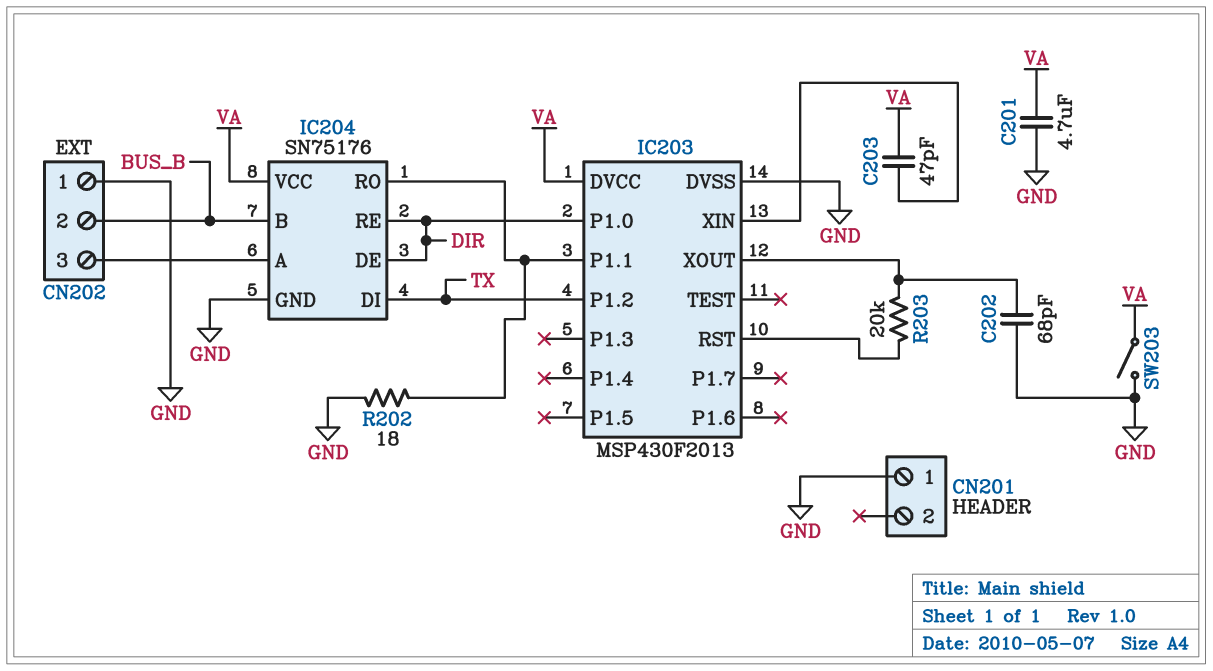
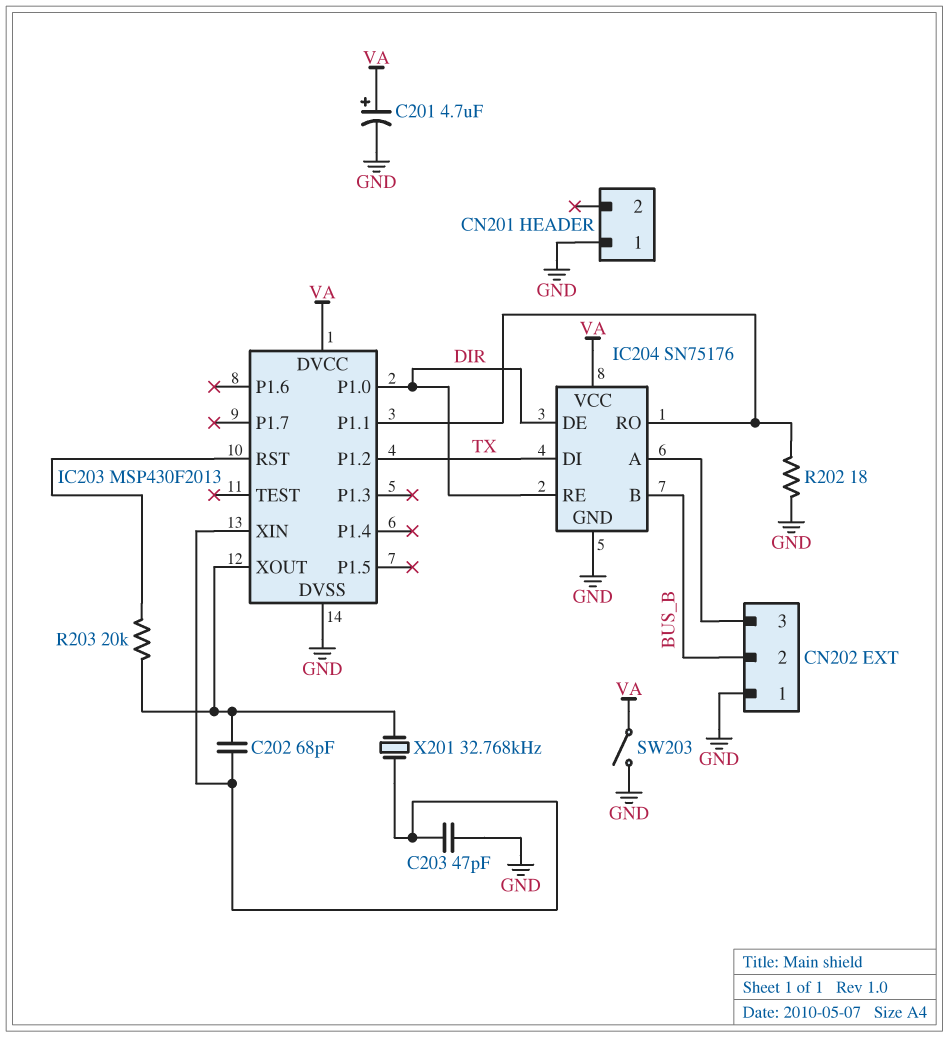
C201: 4.7uF (GND, VA) -> 4.7uF (plus VA, minus GND)
C202: 68pF (GND, IC203/XOUT) -> 68pF (IC203/XIN, IC203/XOUT)
C203: 47pF (IC203/XIN, VA) -> 47pF (GND, IC203/XIN)
X201: none -> 32.768kHz (IC203/XIN, IC203/XOUT)

